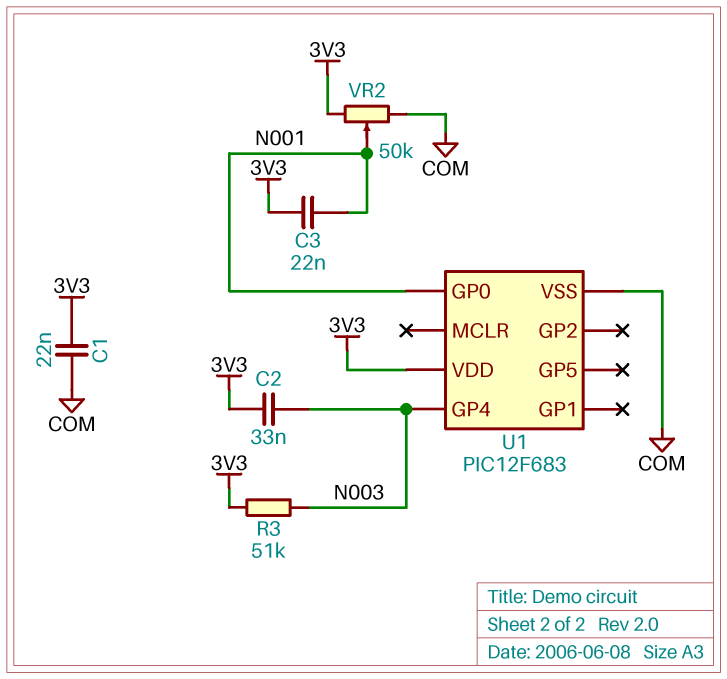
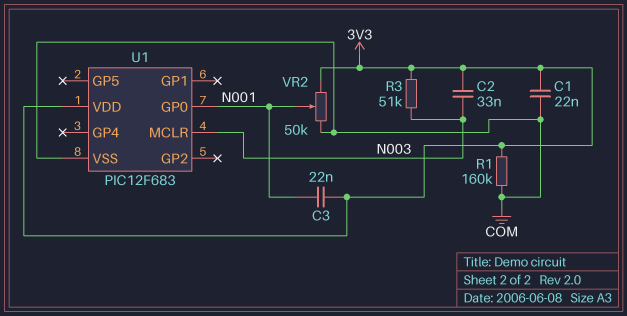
R1: none -> 160k (3V3, COM)
U1 pin GP4: N003 -> none
U1 pin MCLR: none -> N003

